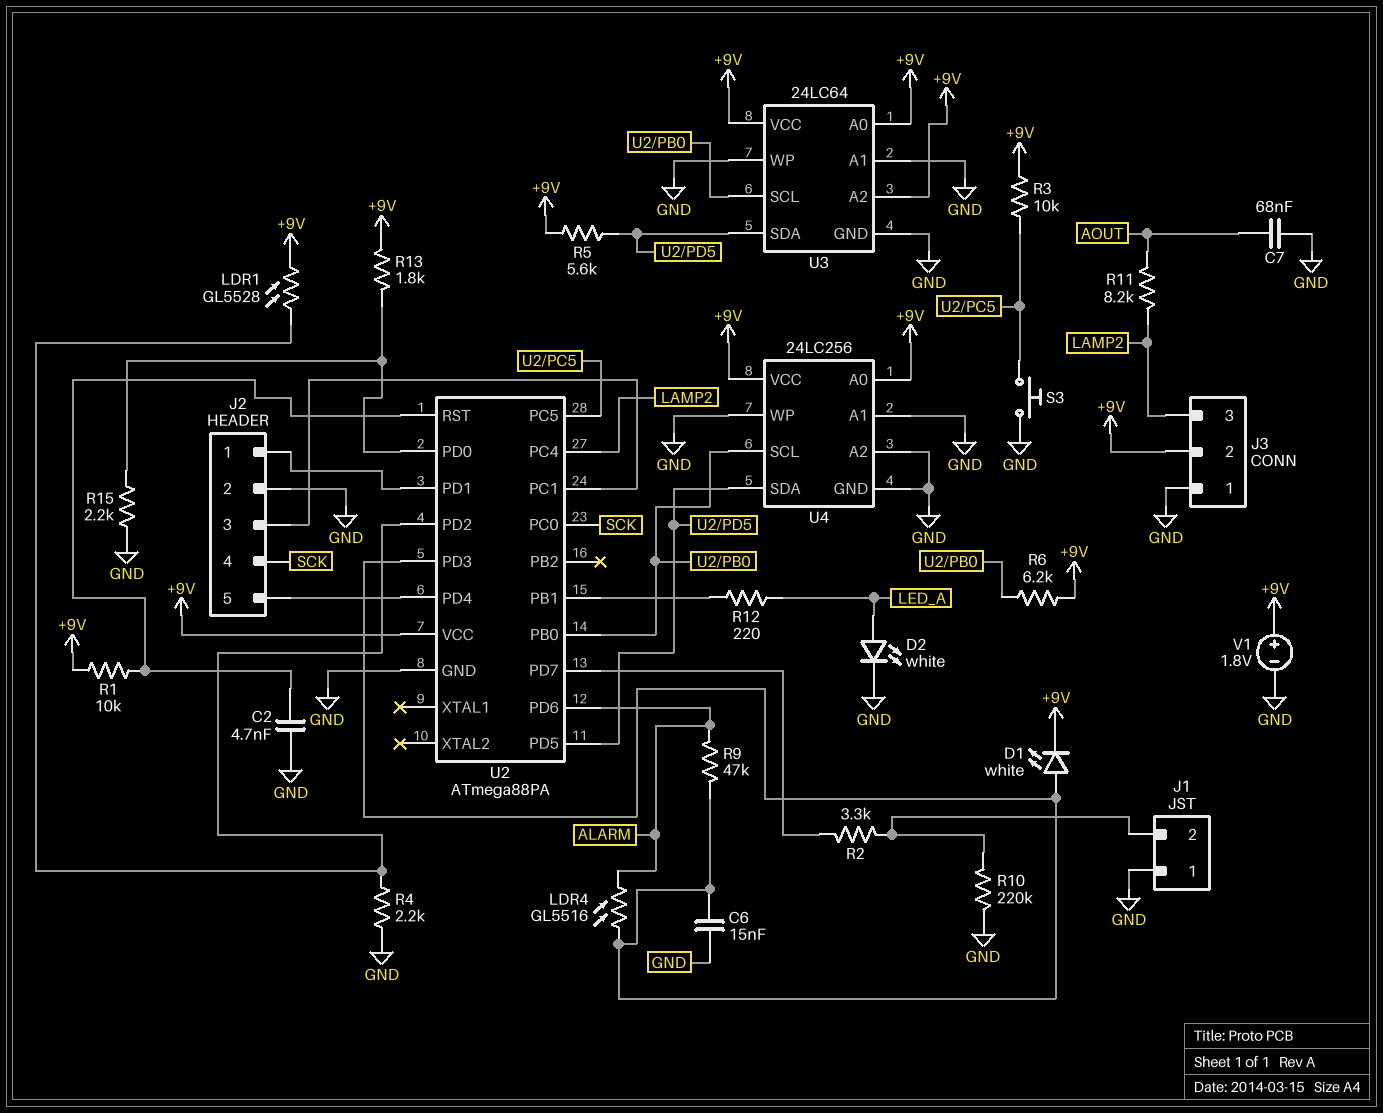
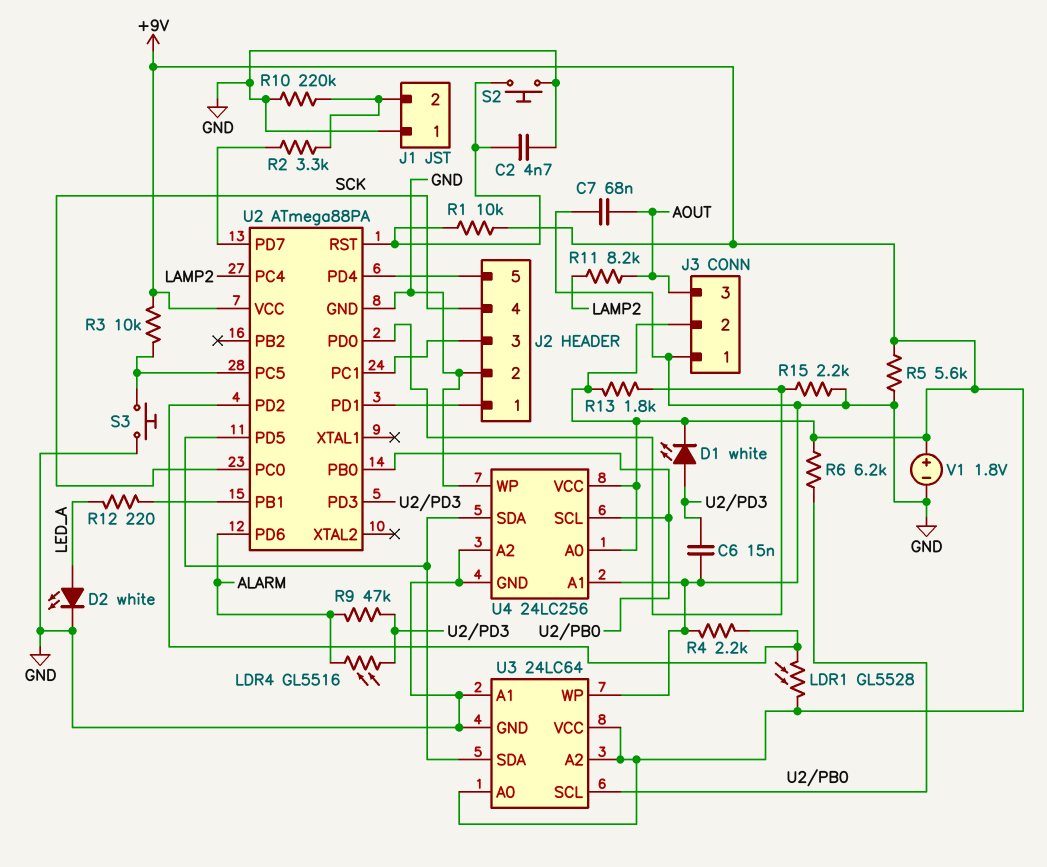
J3 pin 3: LAMP2 -> AOUT
R5: 5.6k (+9V, U2/PD5) -> 5.6k (+9V, GND)
S2: none -> button (GND, U2/RST)

